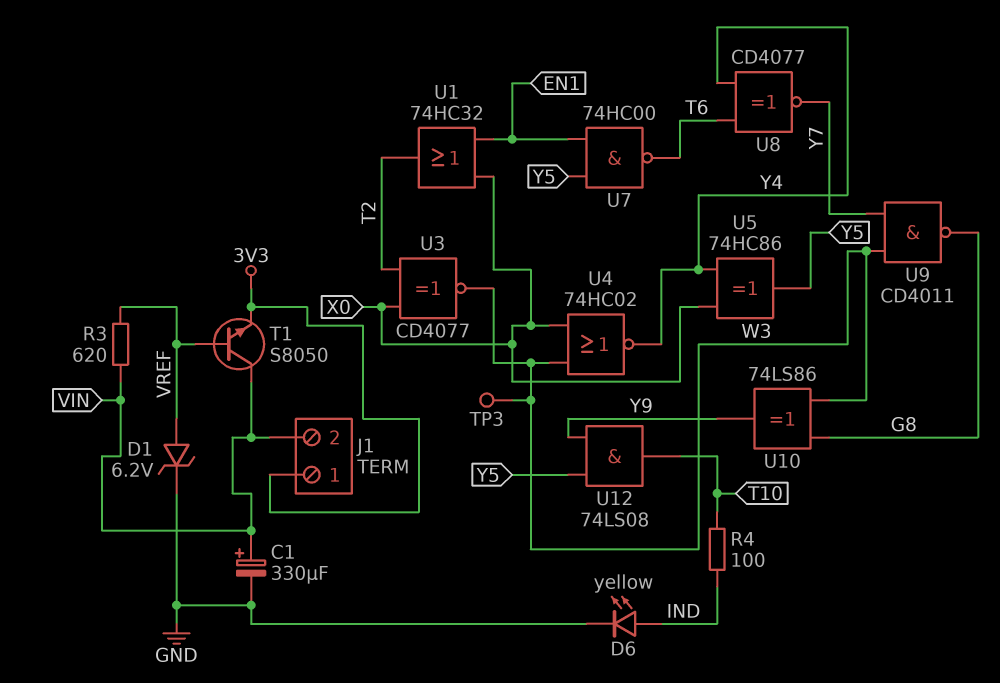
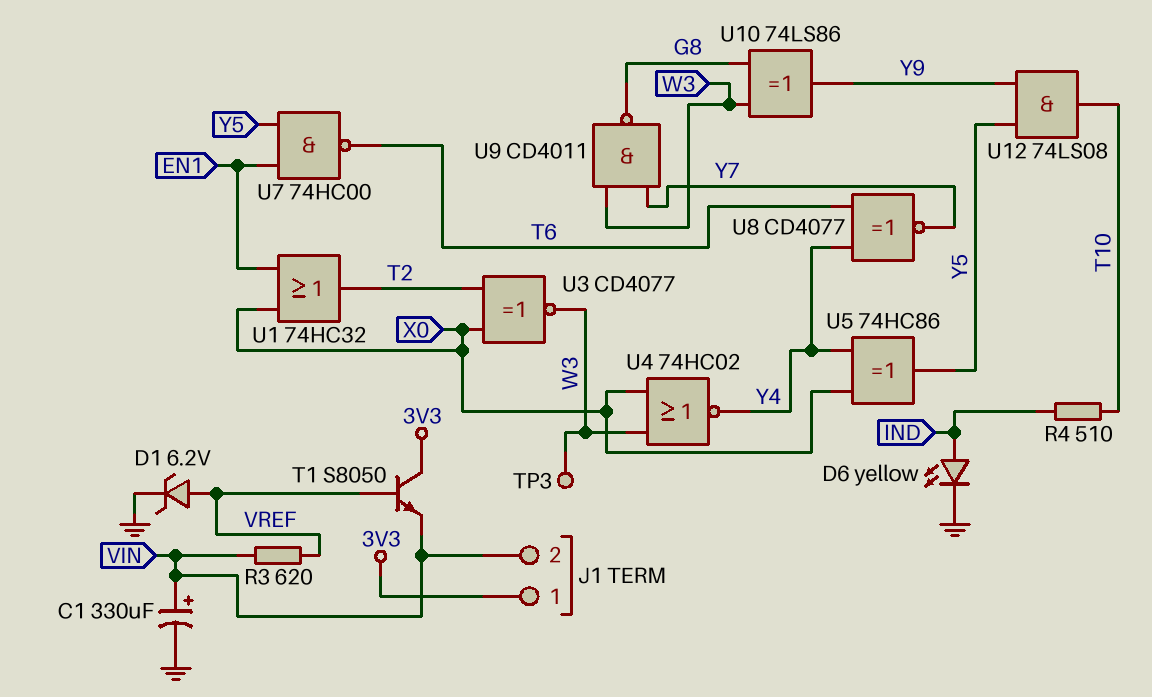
R4: 100 (IND, T10) -> 510 (IND, T10)
T1: NPN S8050 (B VREF, C VIN, E 3V3) -> NPN S8050 (B VREF, C 3V3, E VIN)

